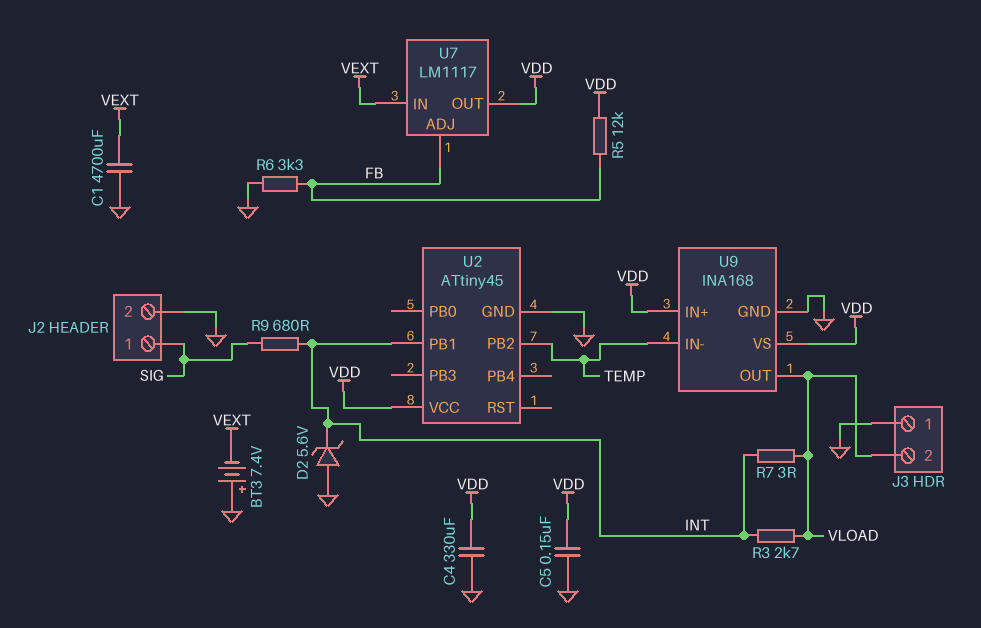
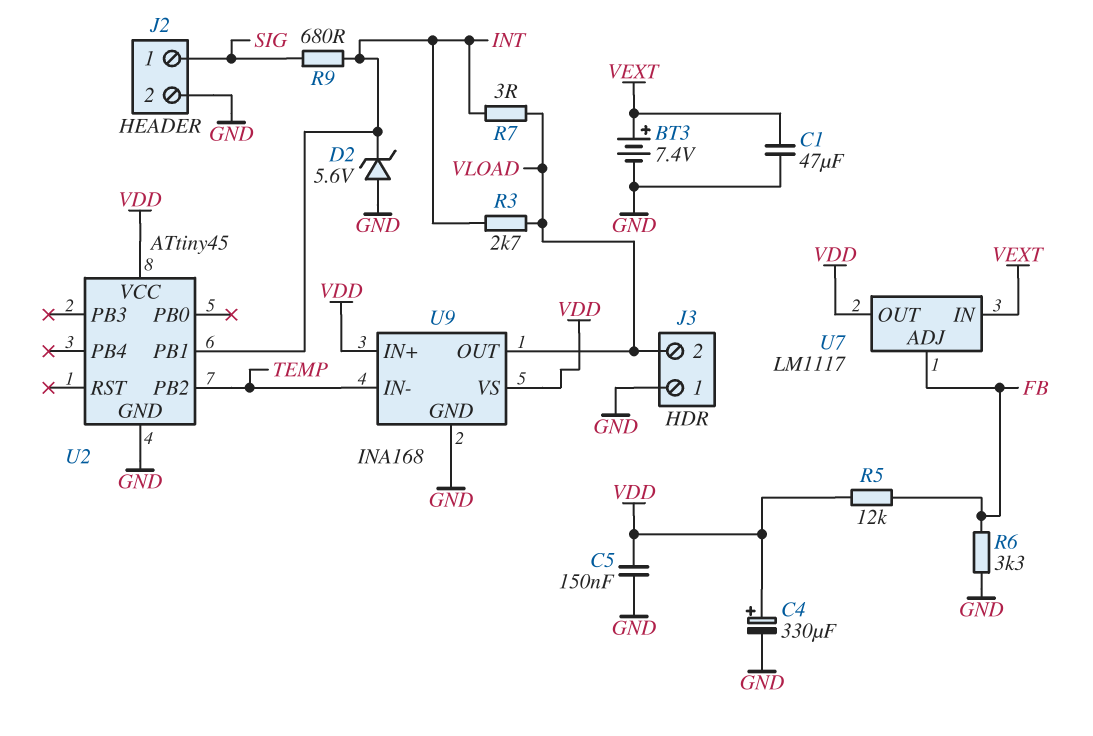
BT3: 7.4V (plus GND, minus VEXT) -> 7.4V (plus VEXT, minus GND)
C1: 4700uF (GND, VEXT) -> 47uF (GND, VEXT)
C4: 330uF (GND, VDD) -> 330uF (plus VDD, minus GND)

